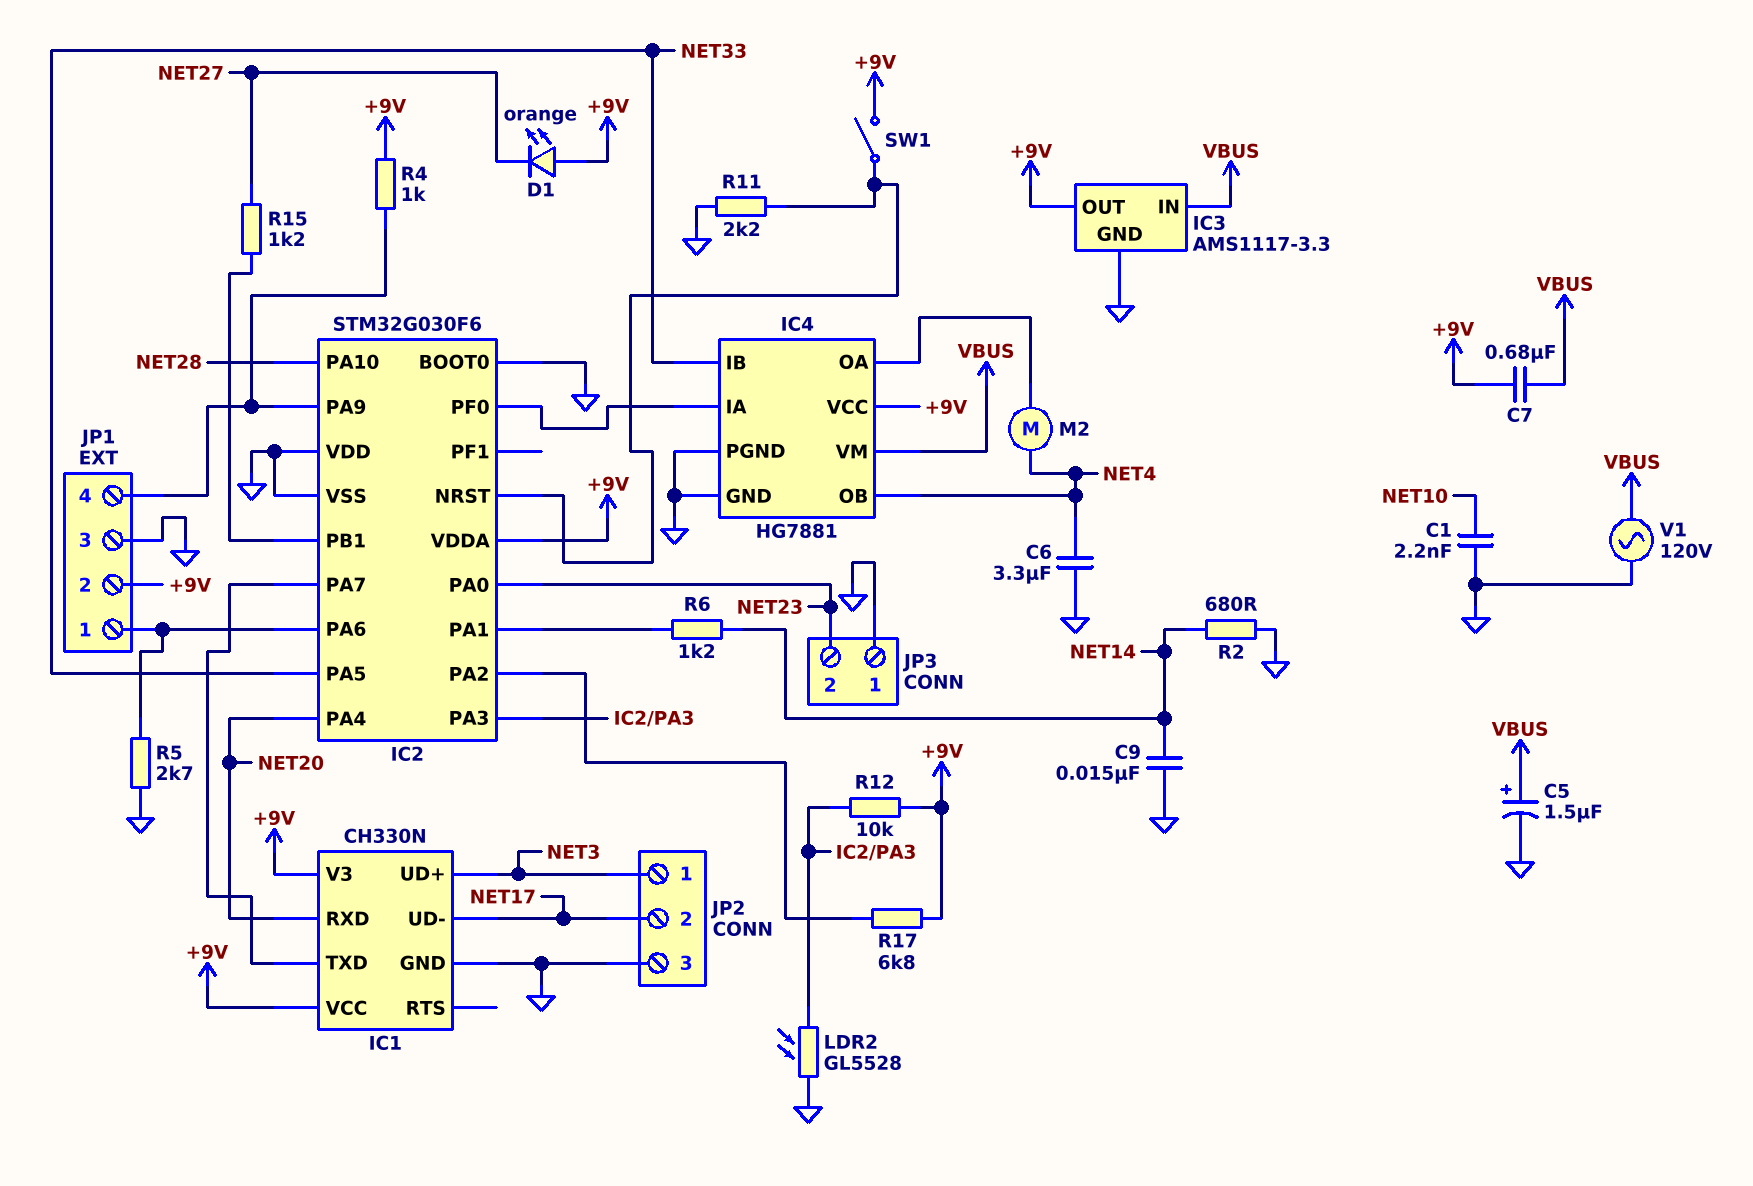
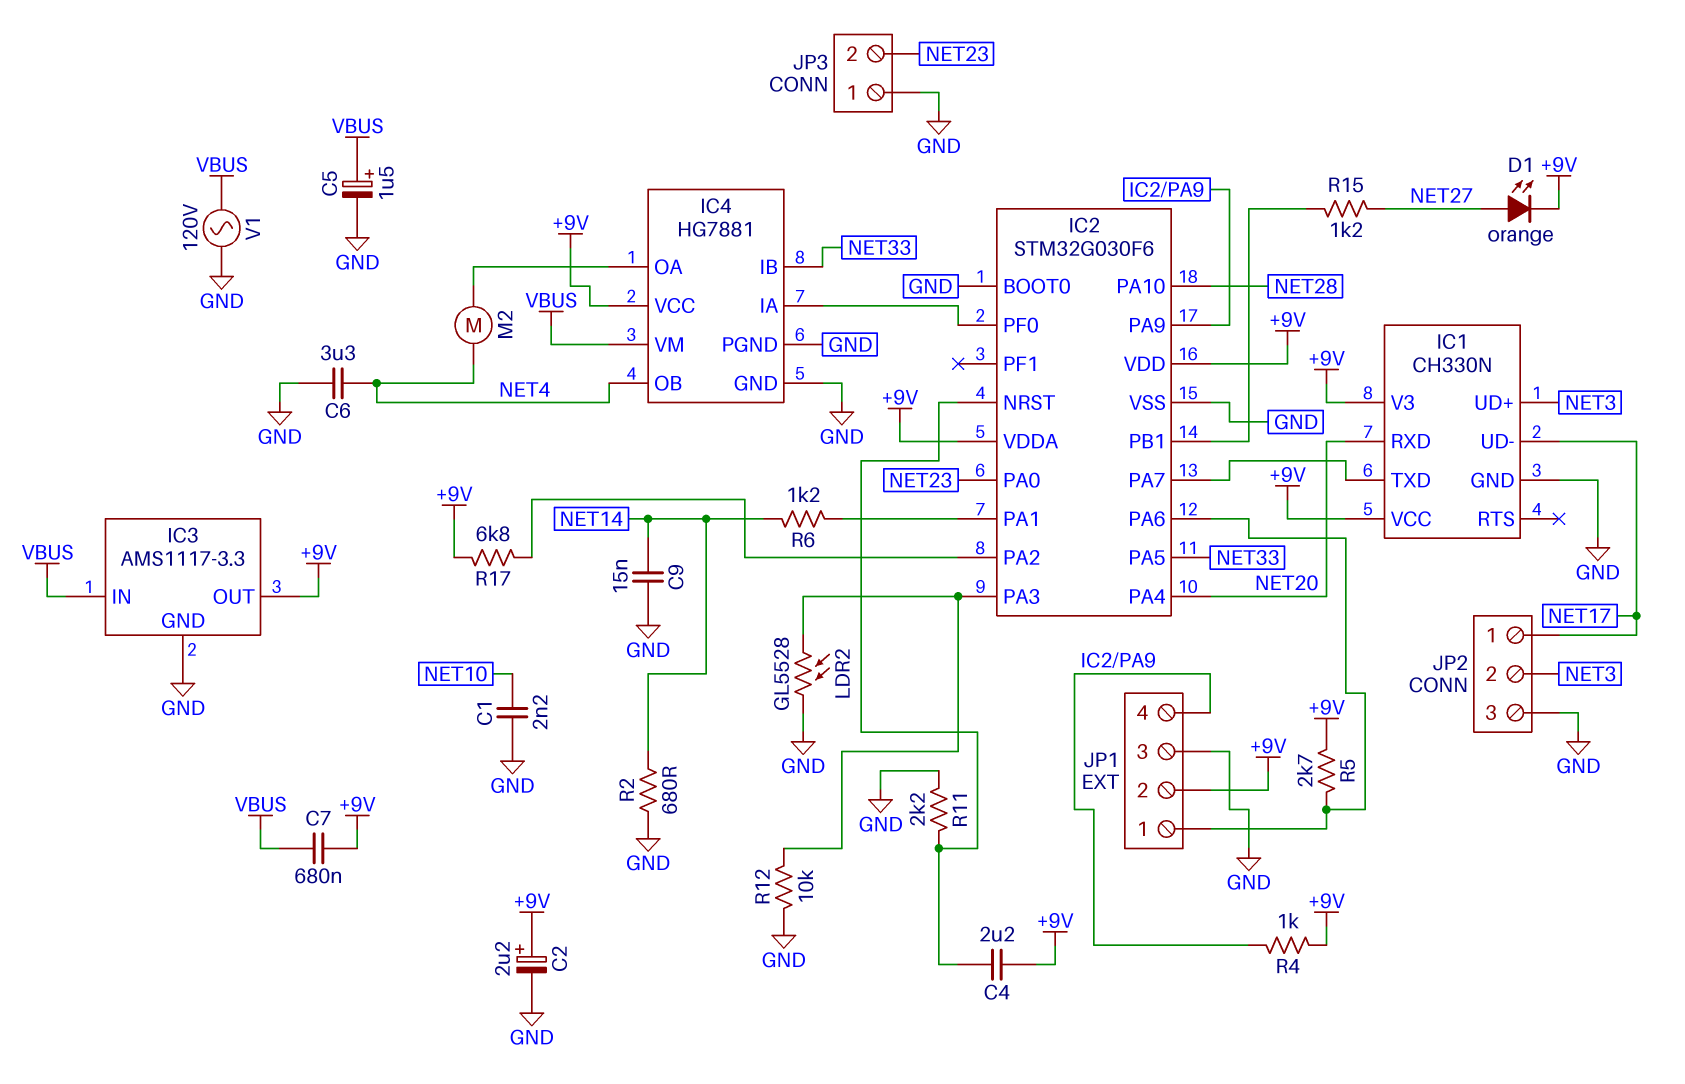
C2: none -> 2.2uF (plus +9V, minus GND)
C4: none -> 2.2uF (+9V, IC2/NRST)
D1: LED orange (A +9V, K NET27) -> LED orange (A NET27, K +9V)
IC2 pin VDD: GND -> +9V
JP2 pin 1: NET3 -> NET17
JP2 pin 2: NET17 -> NET3
R5: 2.7k (GND, IC2/PA6) -> 2.7k (+9V, IC2/PA6)
R12: 10k (+9V, IC2/PA3) -> 10k (GND, IC2/PA3)
SW1: switch (+9V, IC2/NRST) -> none

